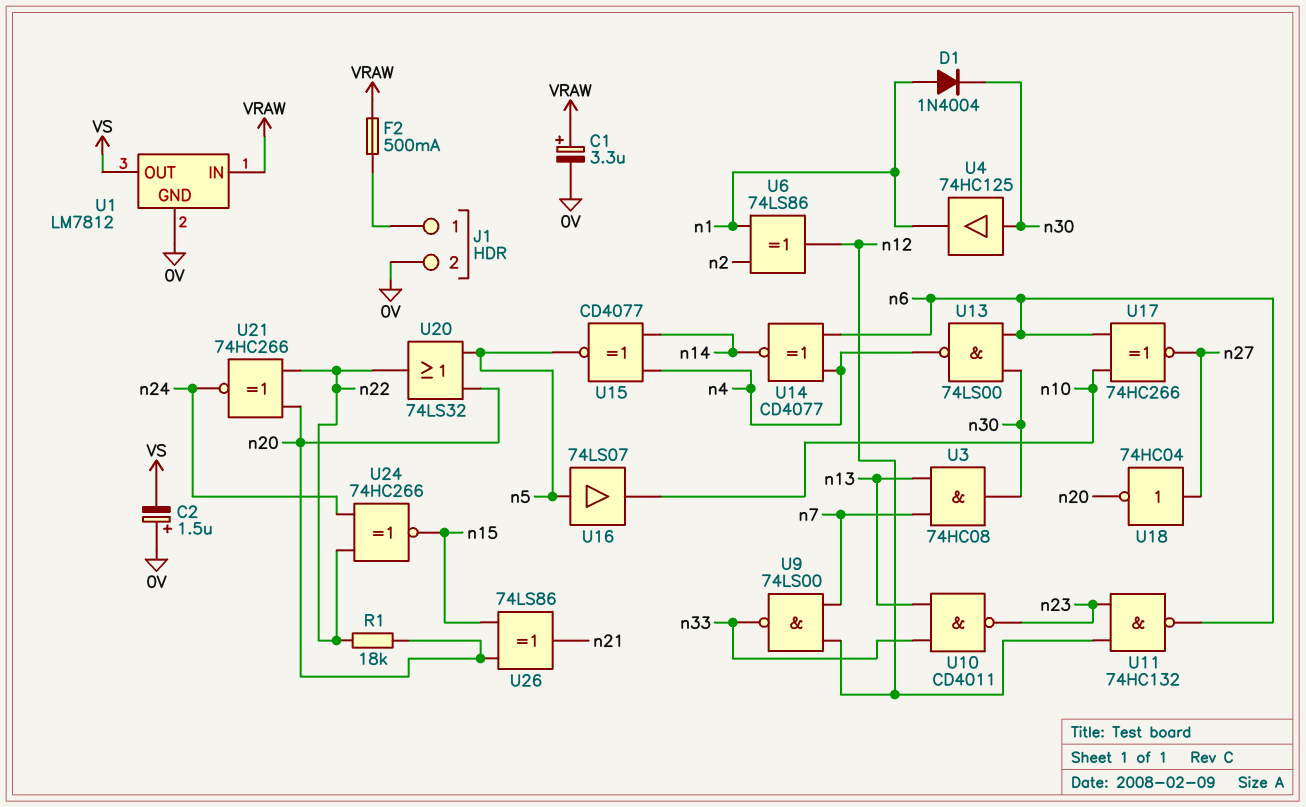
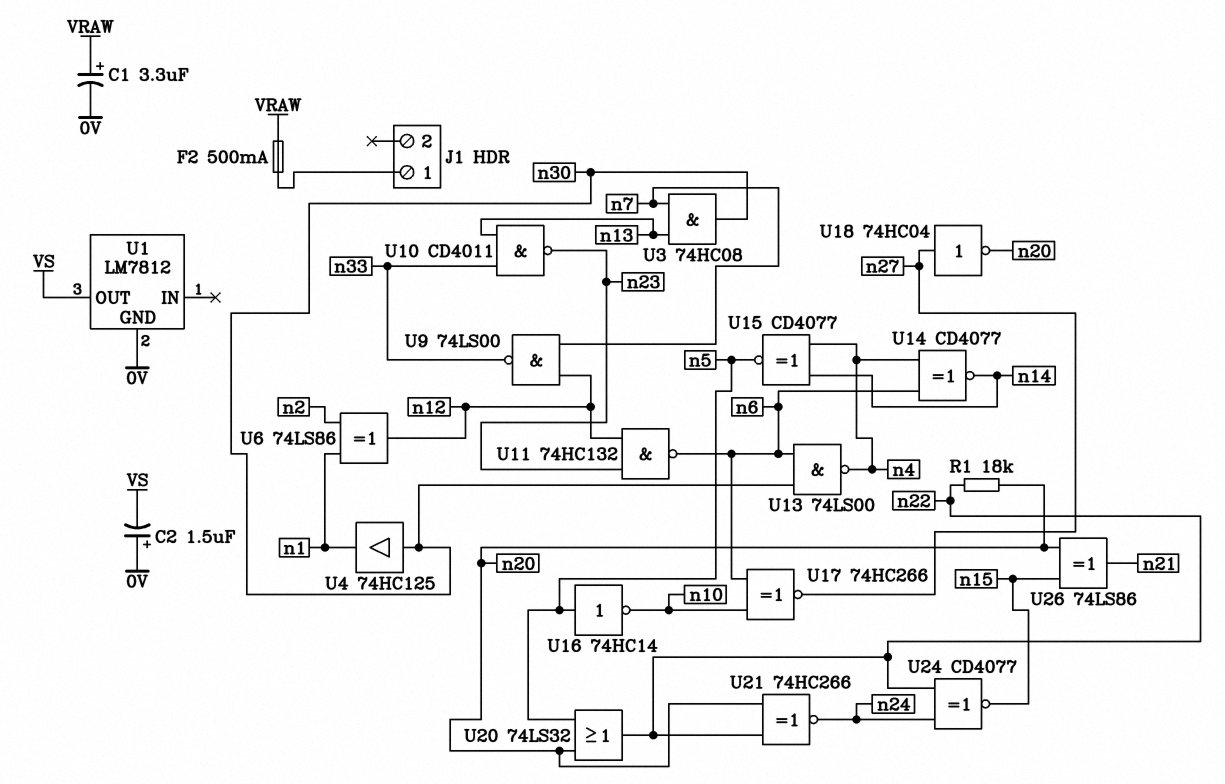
D1: diode 1N4004 (A n1, K n30) -> none
J1 pin 2: 0V -> none
U1 pin IN: VRAW -> none
U16: buffer 74LS07 (in n5, out n10) -> NOT 74HC14 (in n5, out n10)
U24: XNOR 74HC266 (in n22, in n24, out n15) -> XNOR CD4077 (in n22, in n24, out n15)

